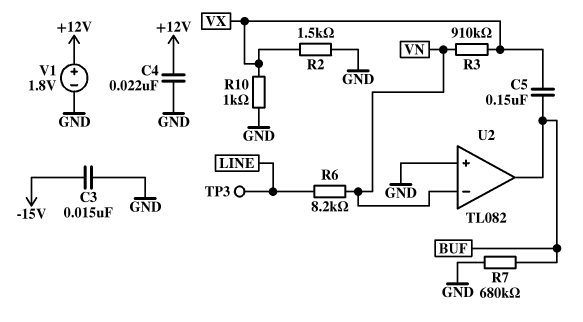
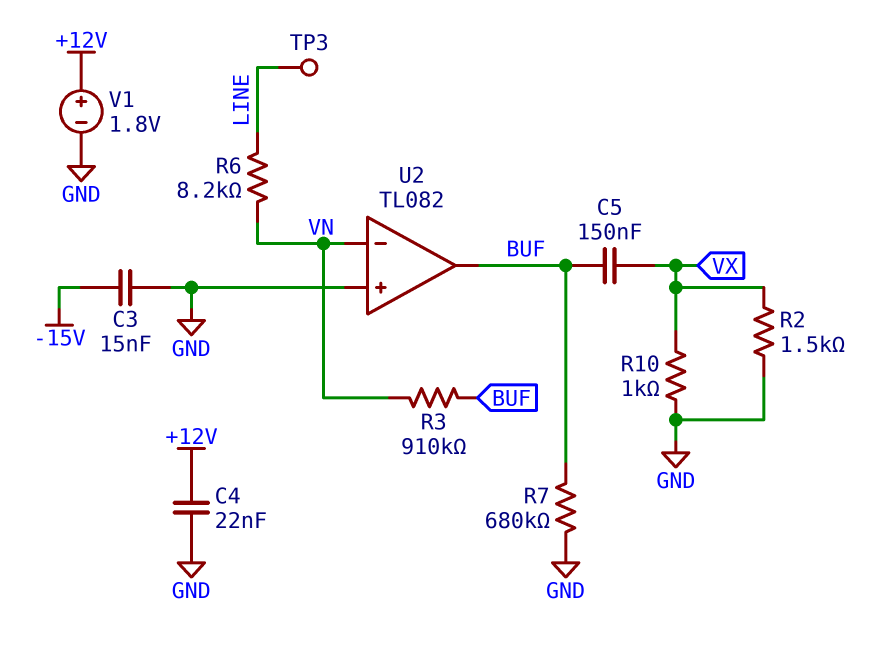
R3: 910k (VN, VX) -> 910k (BUF, VN)

